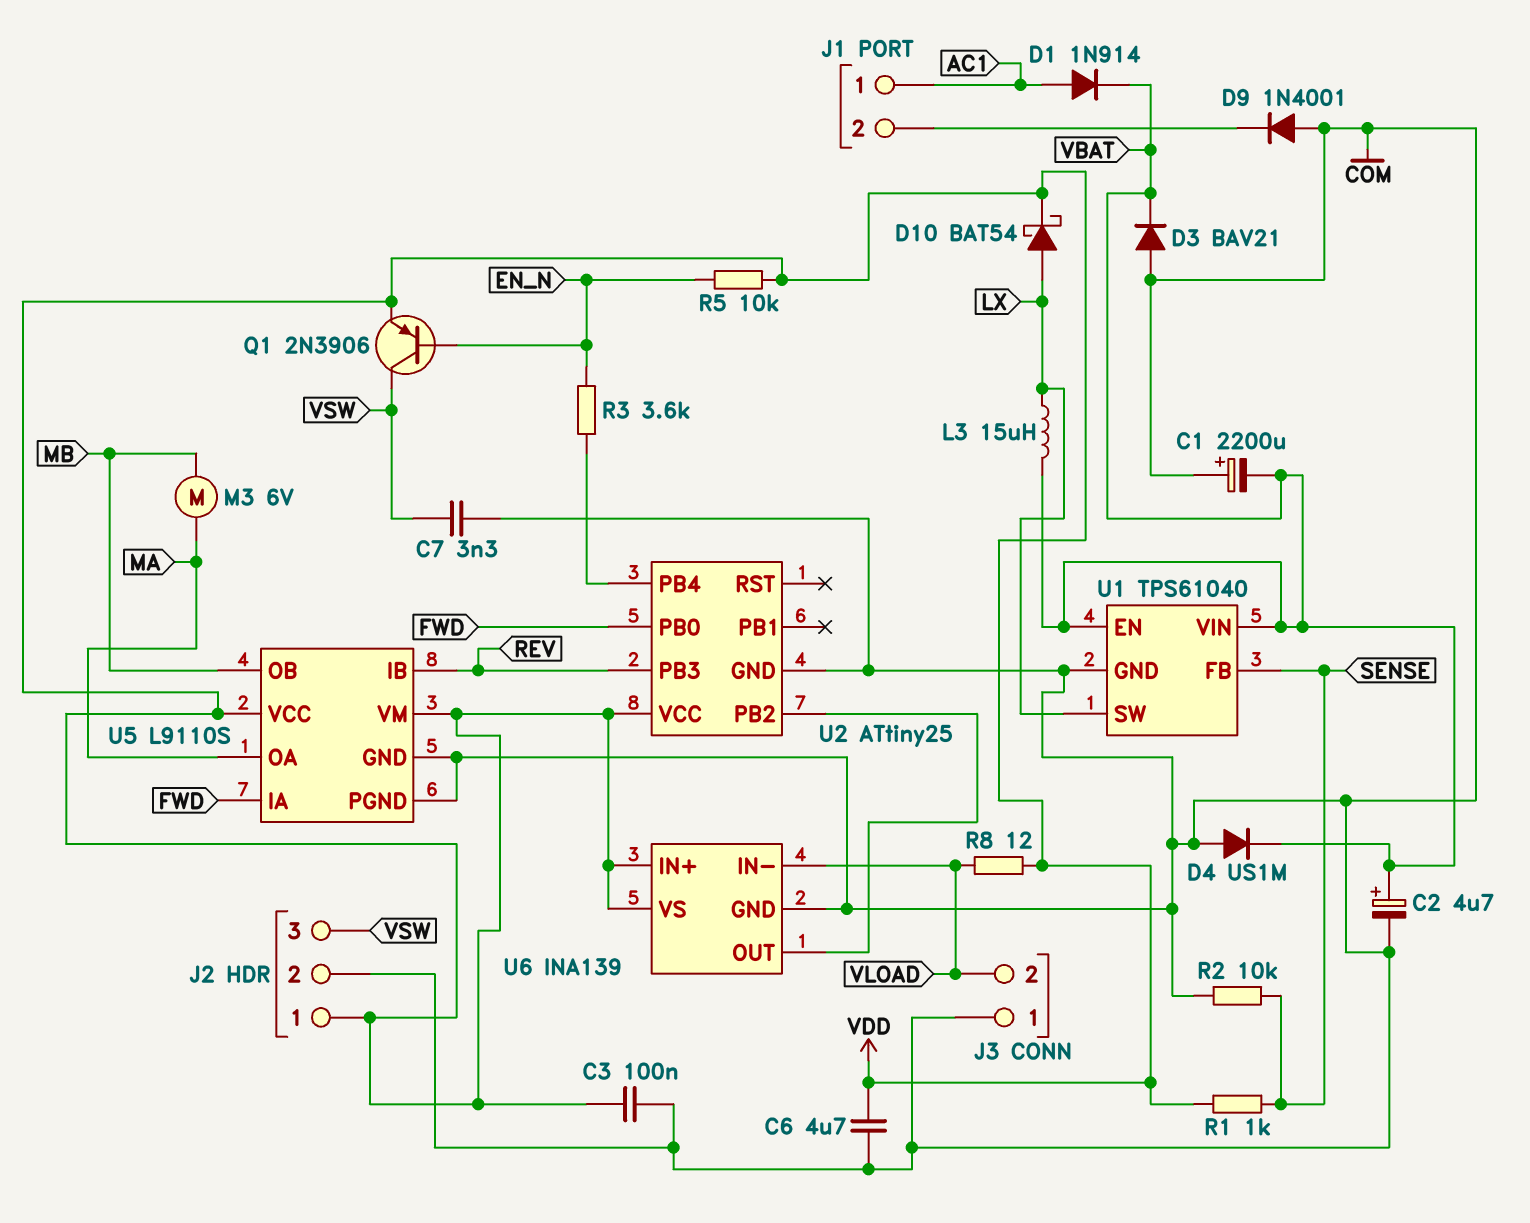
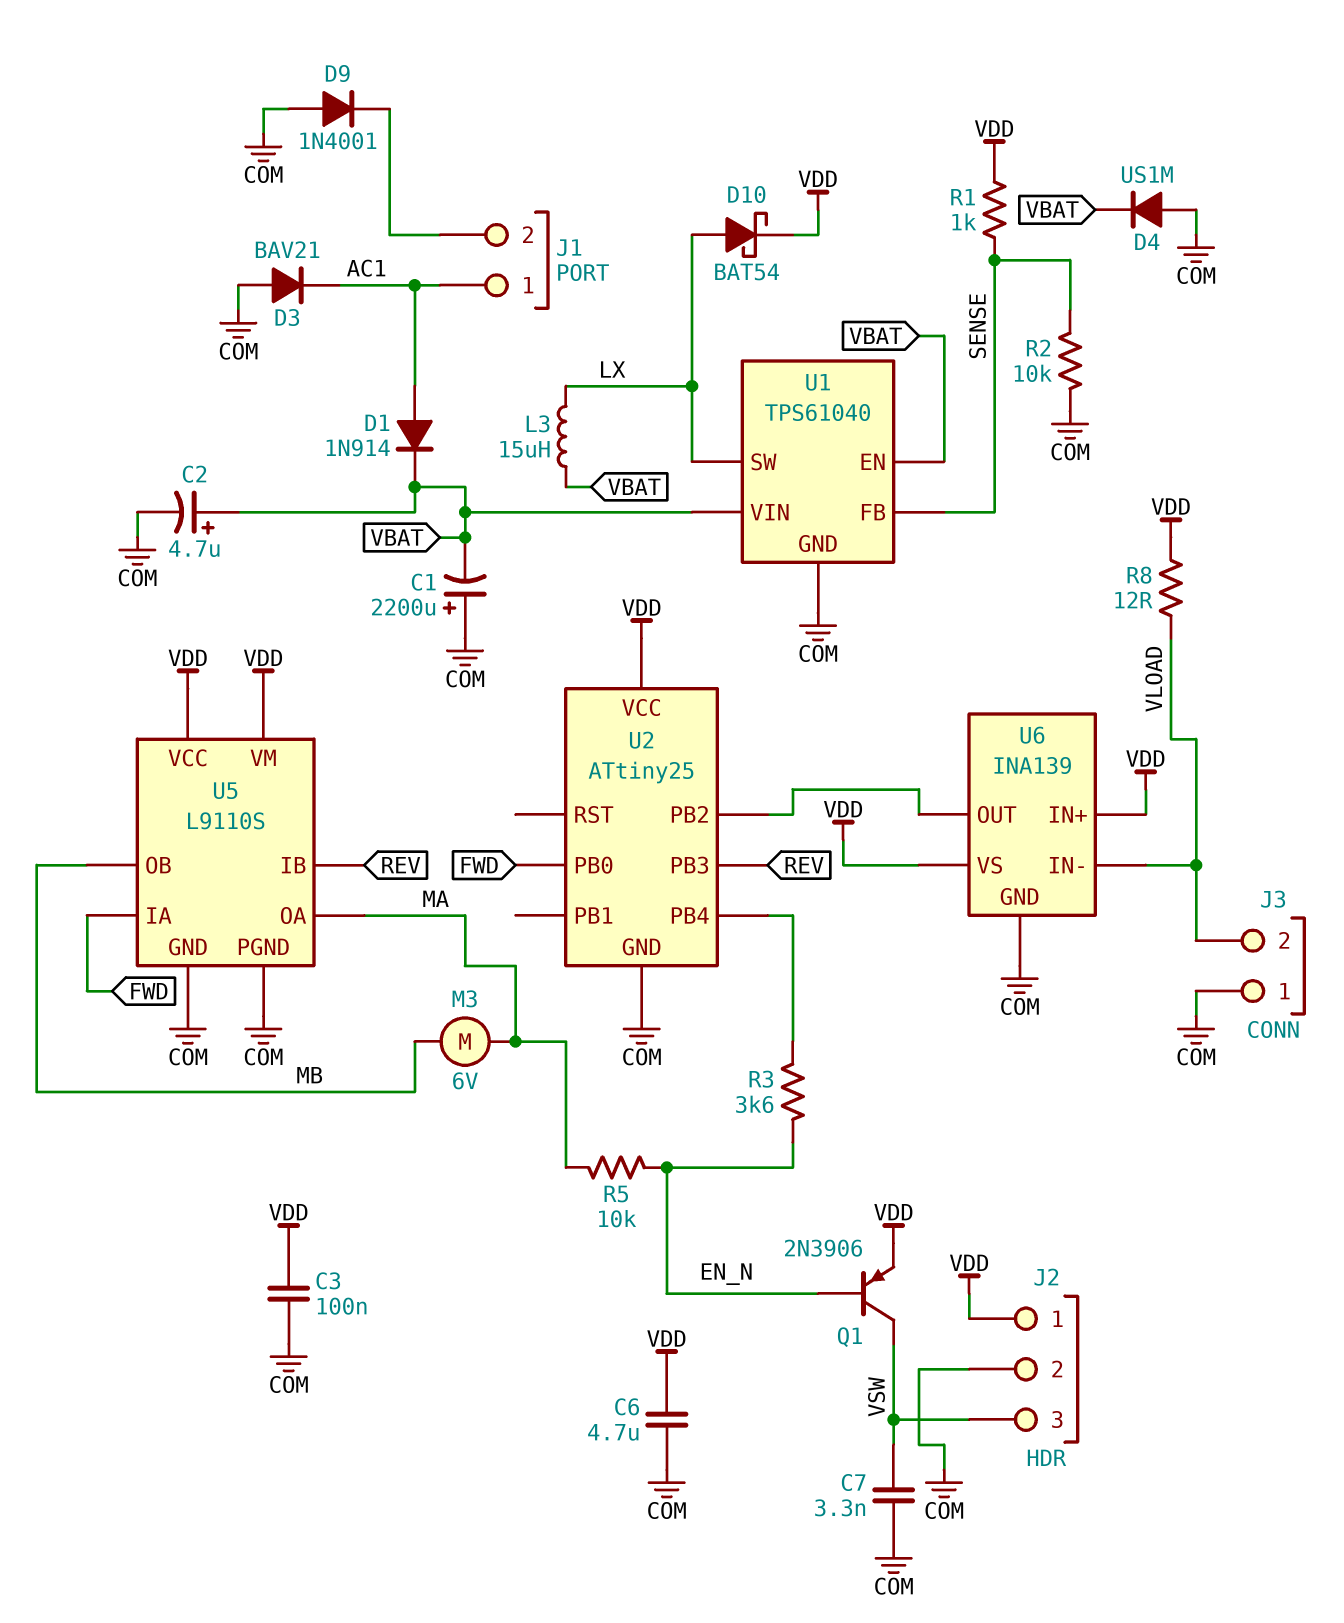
D3: diode BAV21 (A COM, K VBAT) -> diode BAV21 (A COM, K AC1)
R5: 10k (EN_N, VDD) -> 10k (EN_N, MA)

